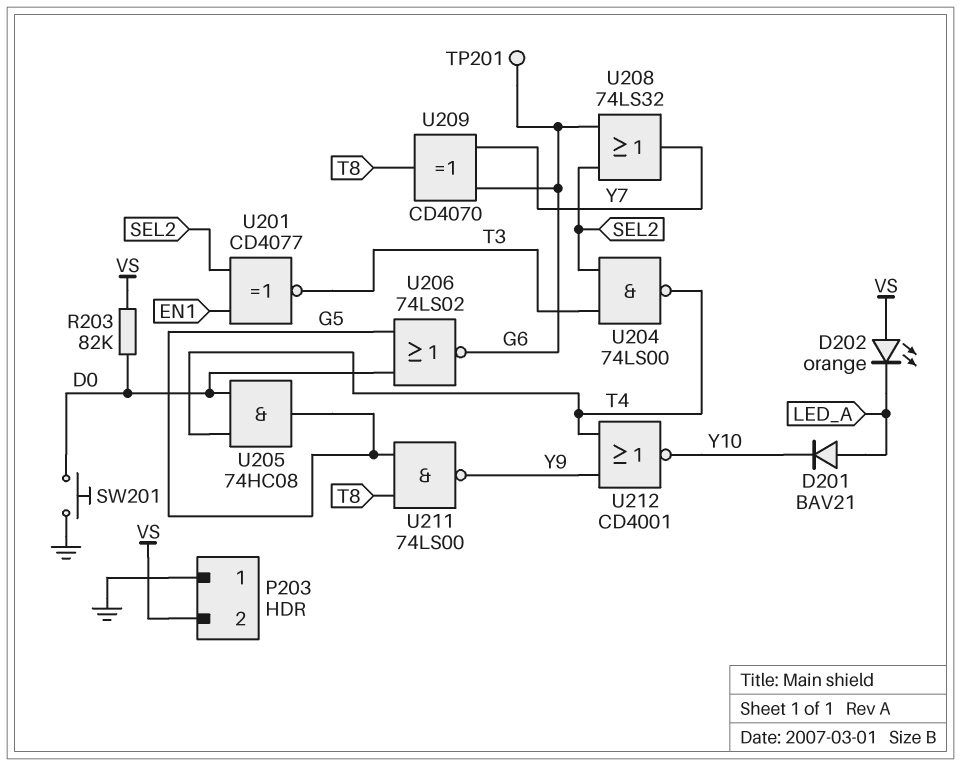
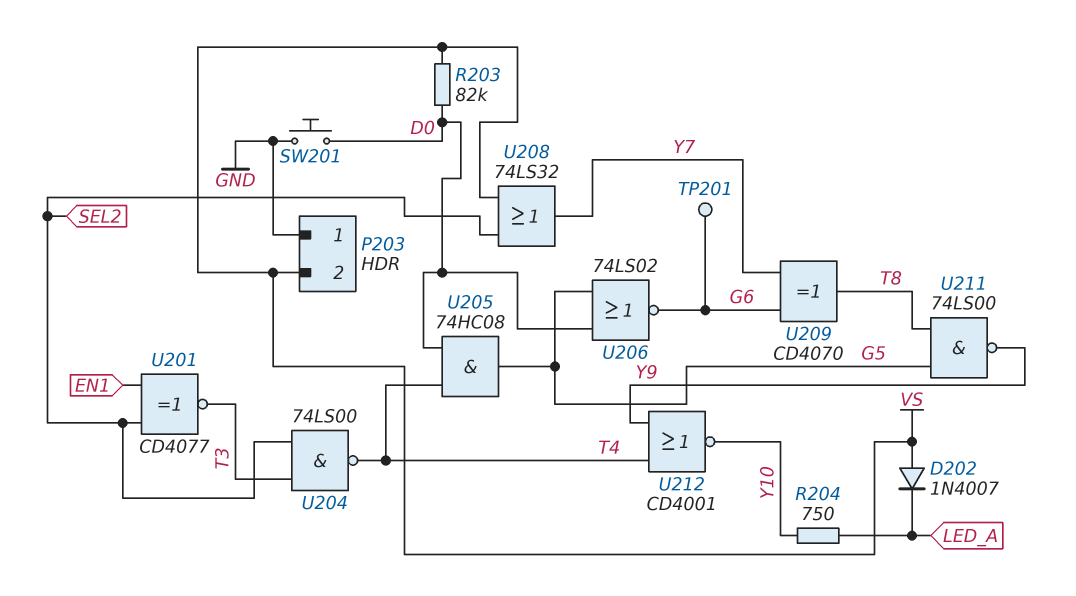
D201: diode BAV21 (A LED_A, K Y10) -> none
D202: LED orange (A VS, K LED_A) -> diode 1N4007 (A VS, K LED_A)
R204: none -> 750 (LED_A, Y10)
U208: OR 74LS32 (in G6, in SEL2, out Y7) -> OR 74LS32 (in SEL2, in VS, out Y7)

